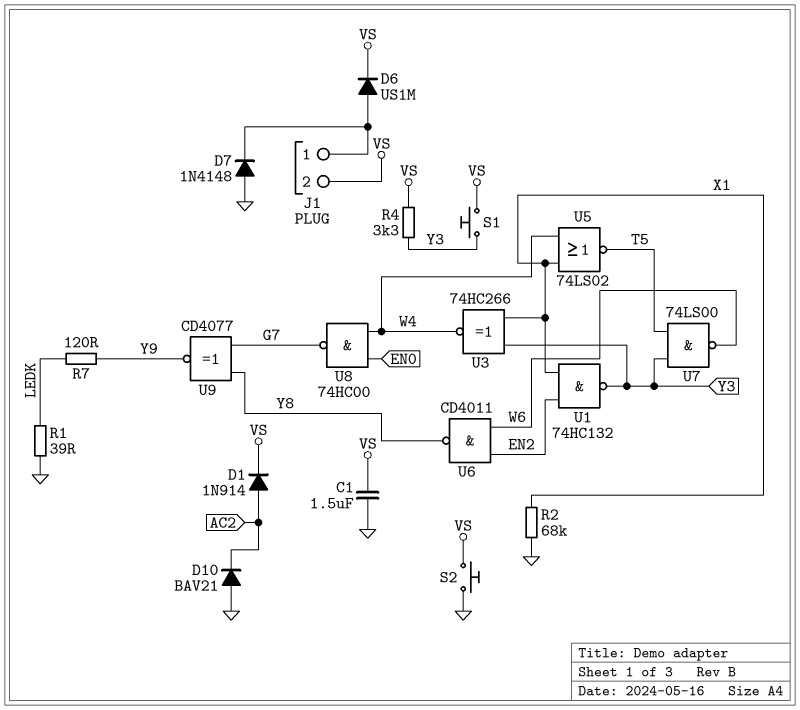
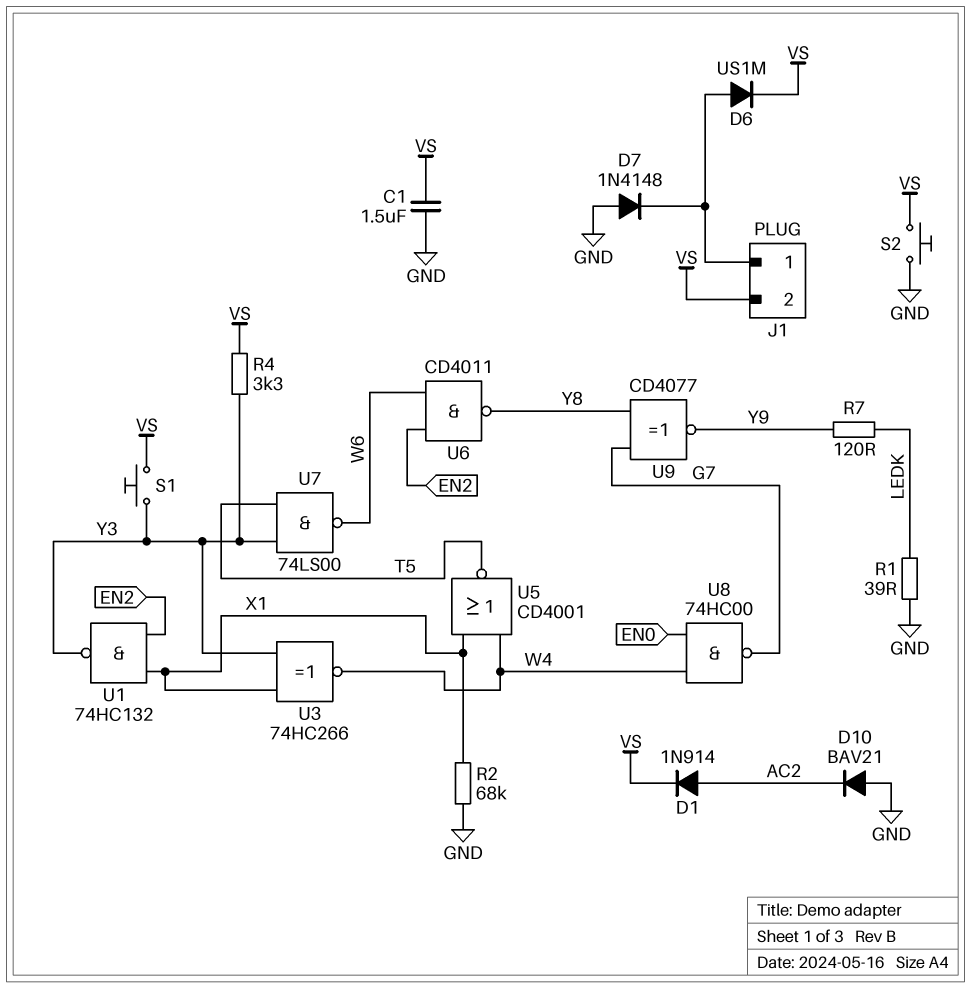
U5: NOR 74LS02 (in W4, in X1, out T5) -> NOR CD4001 (in W4, in X1, out T5)

